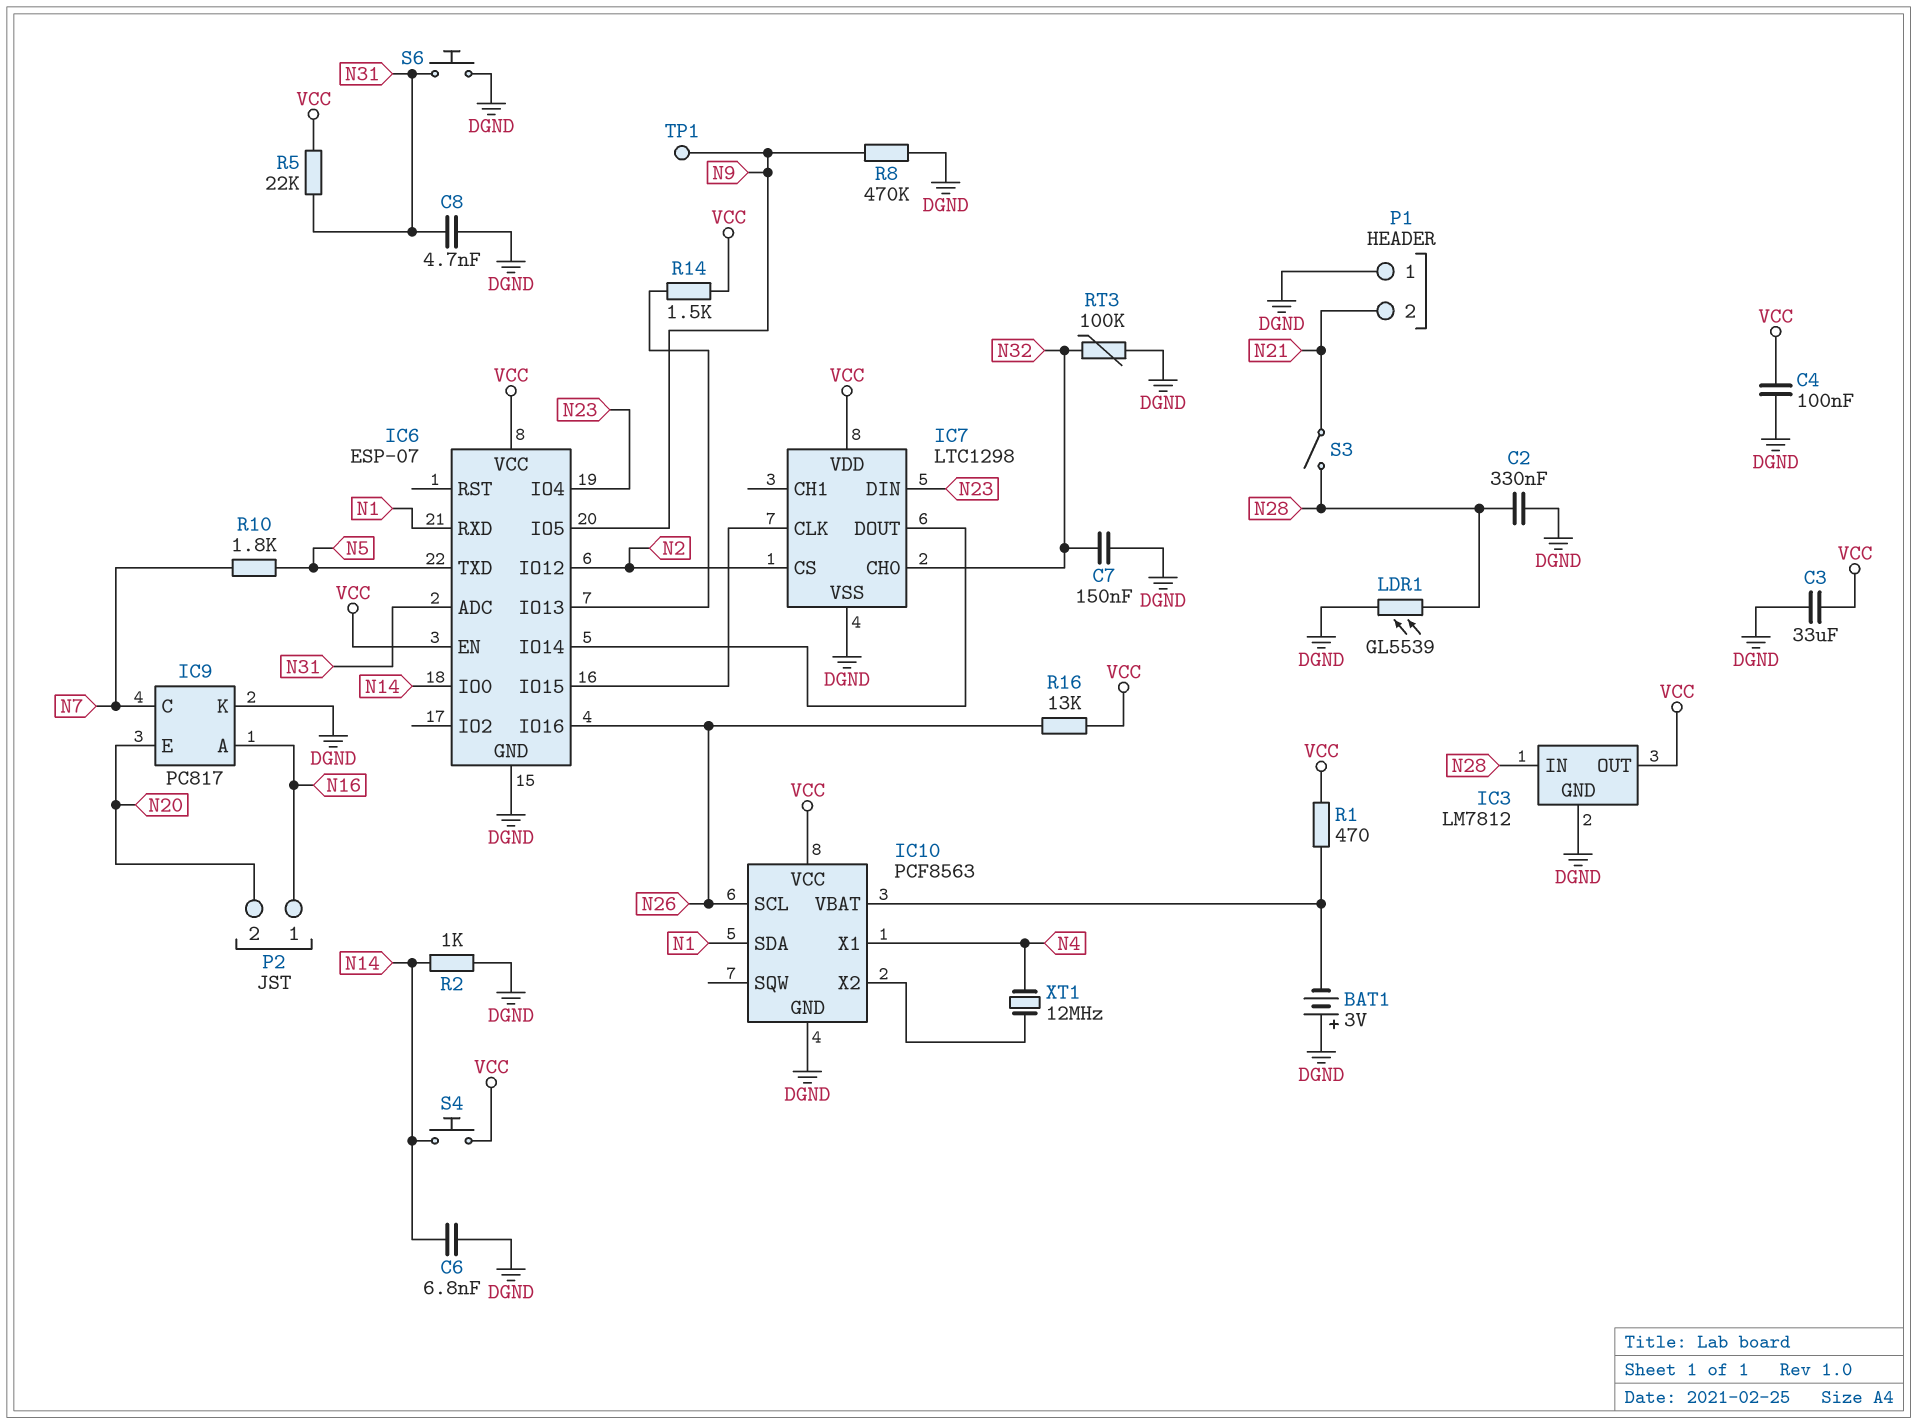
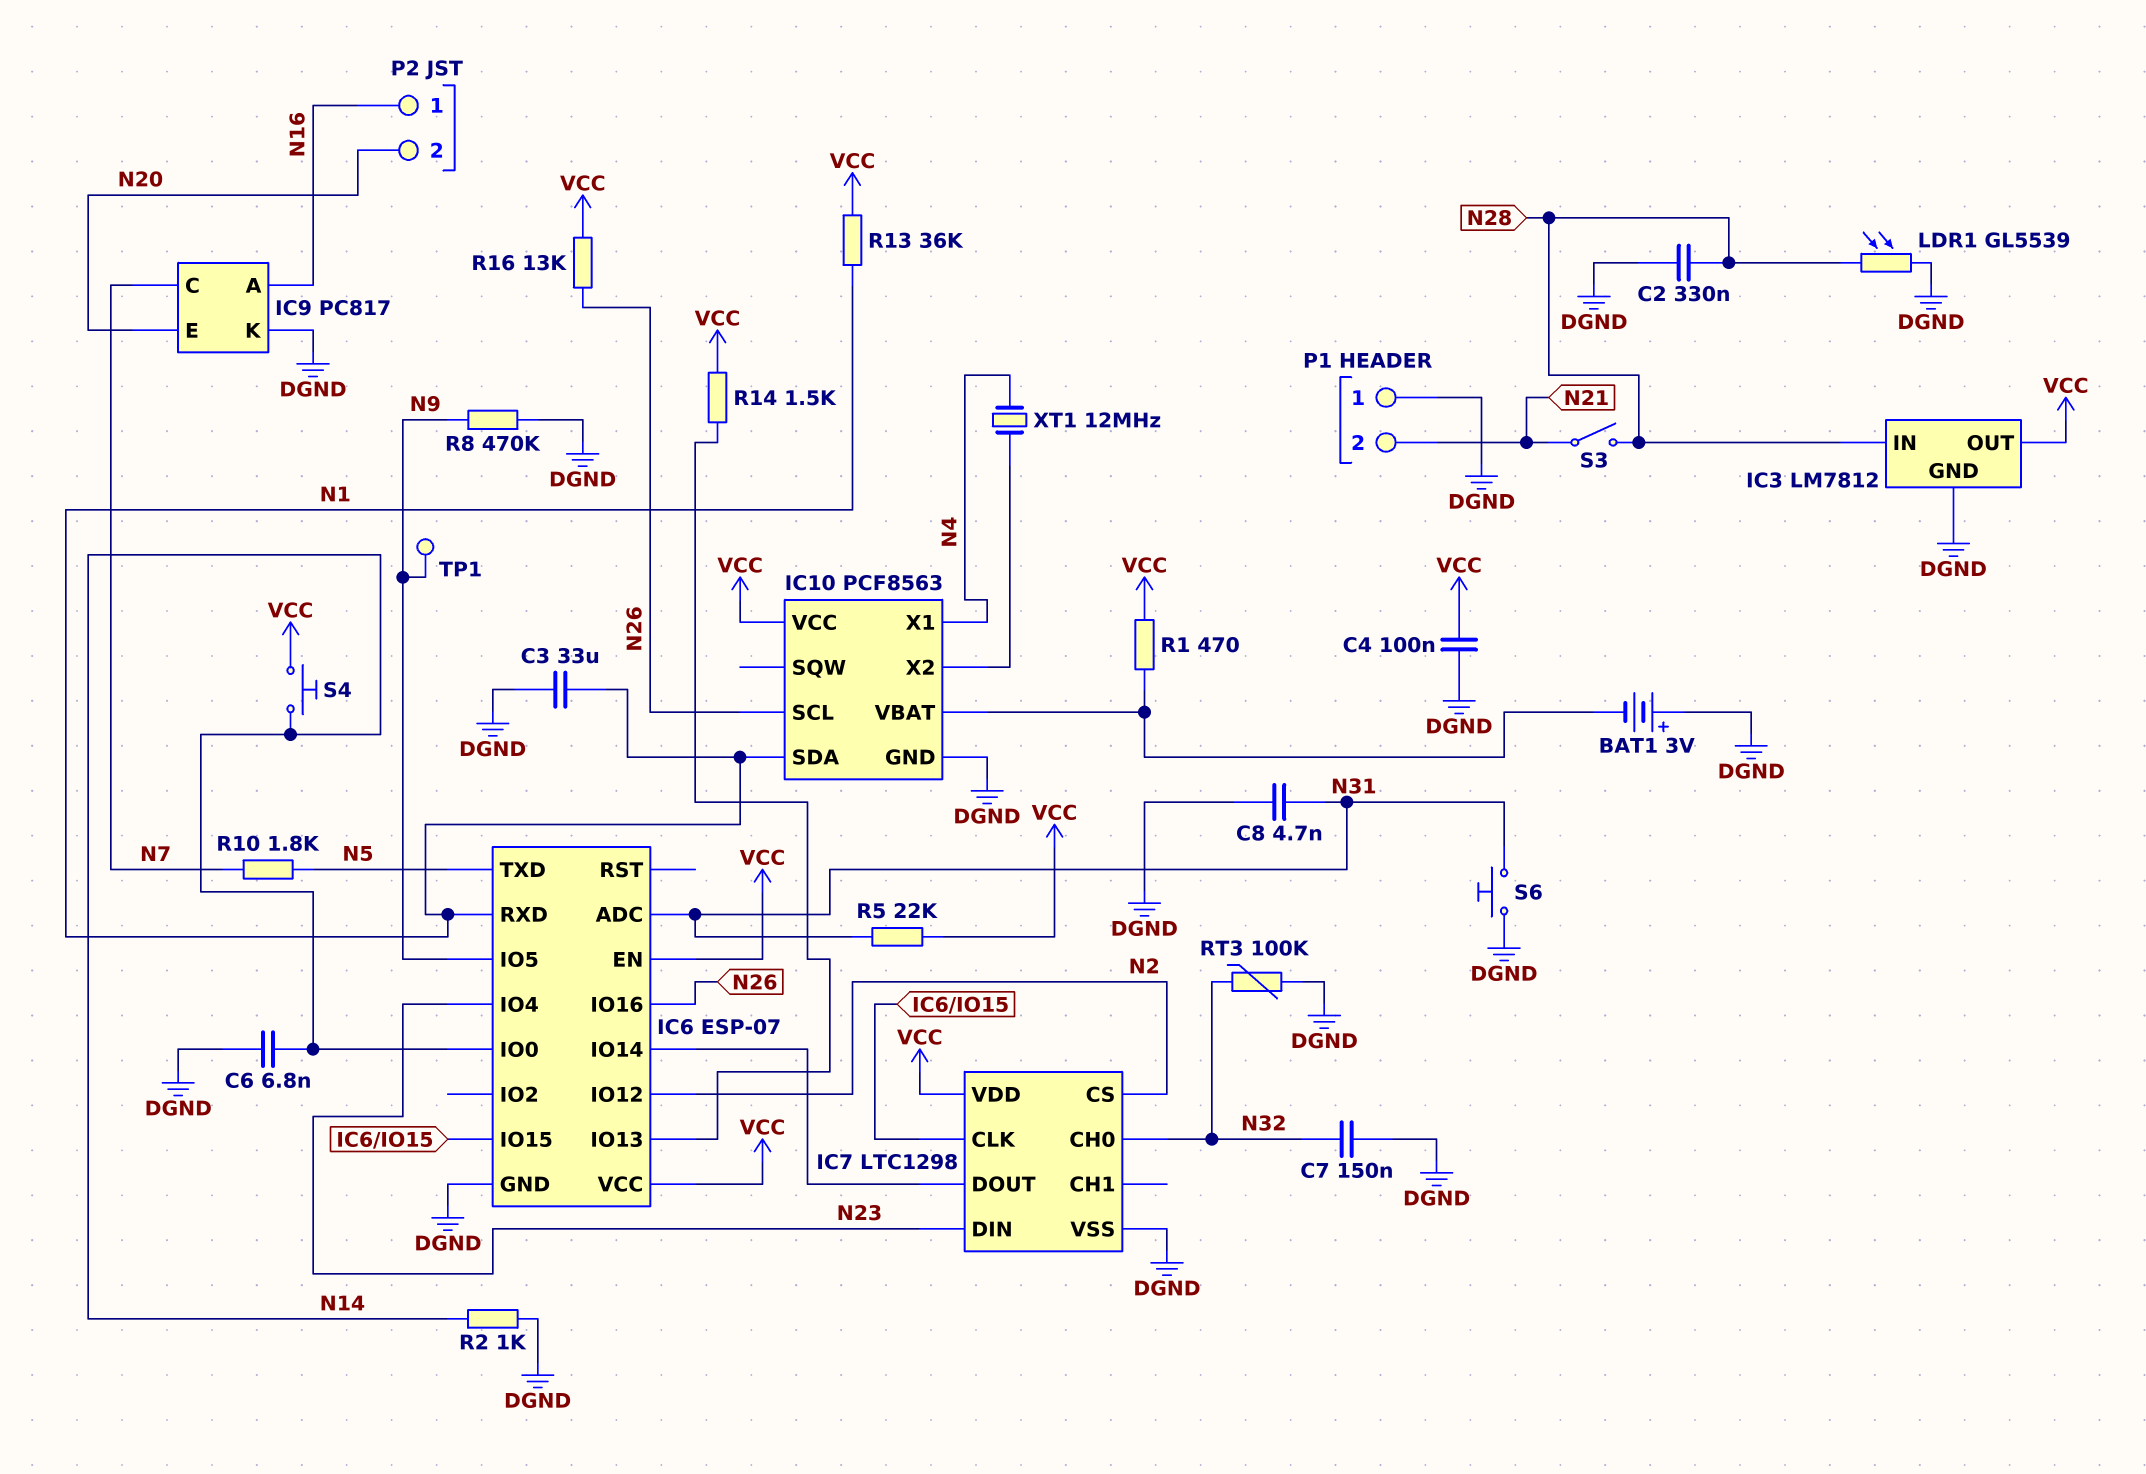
C3: 33uF (DGND, VCC) -> 33uF (DGND, N1)
R13: none -> 36k (N1, VCC)

